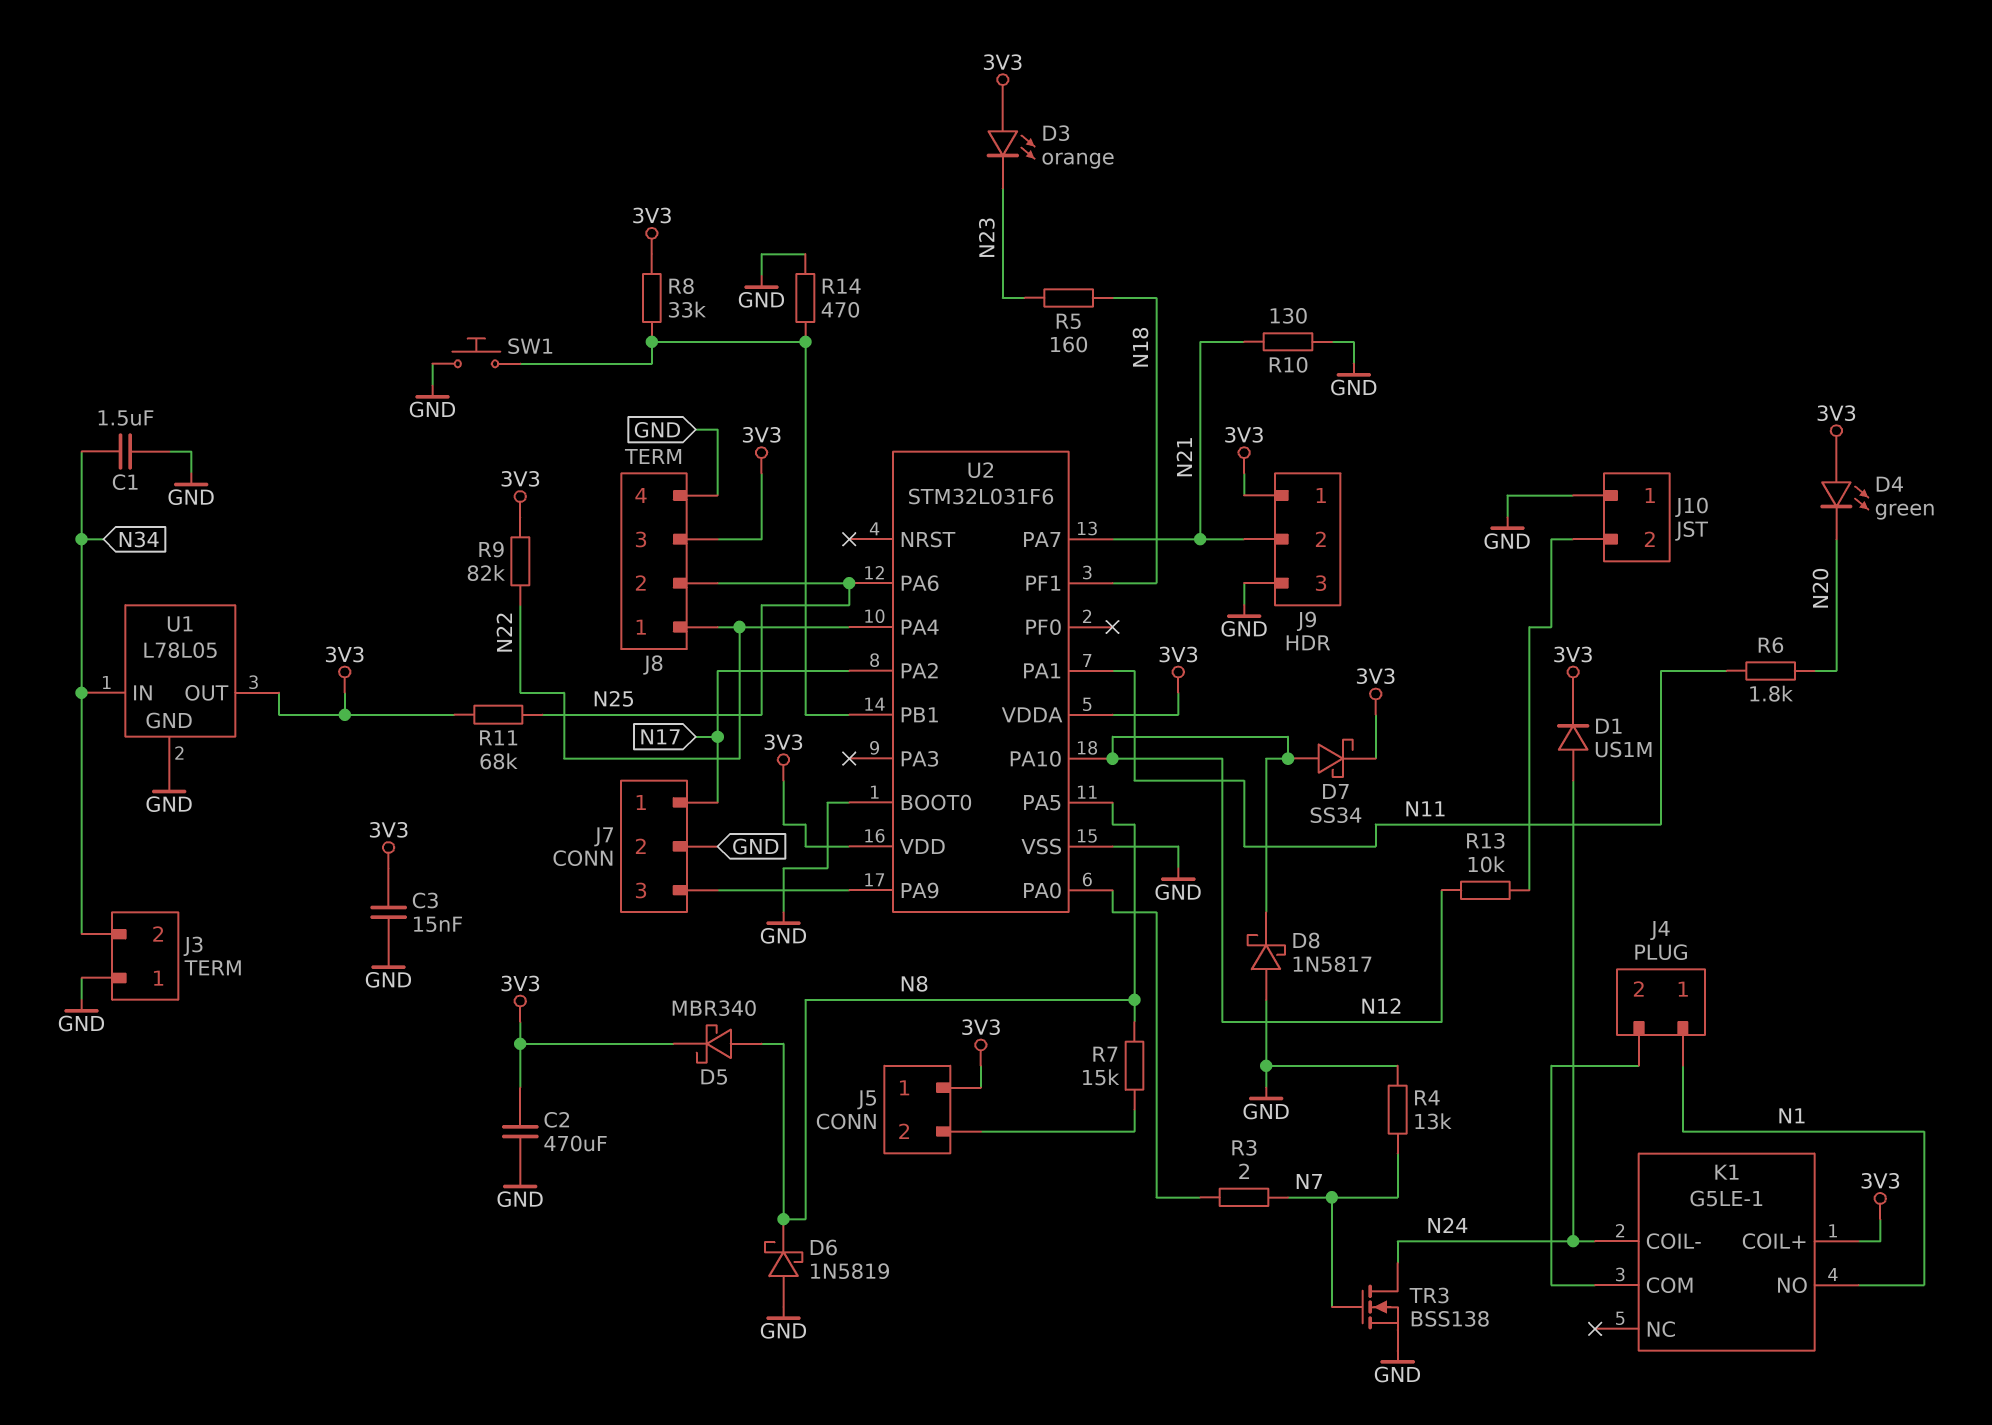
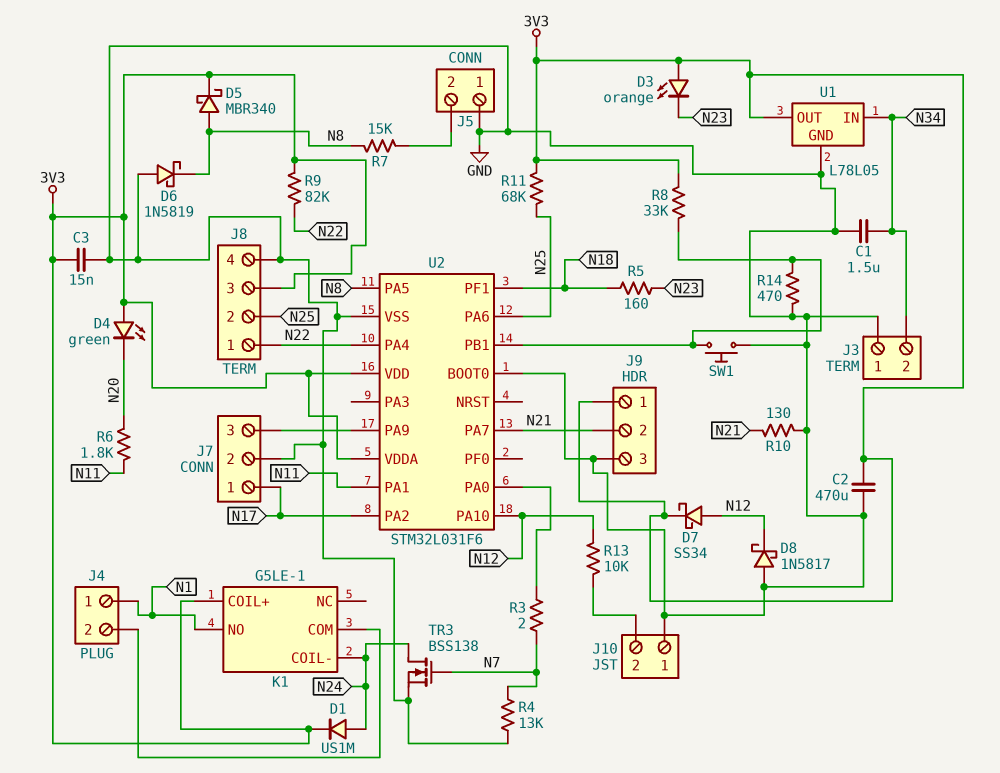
J5 pin 1: 3V3 -> GND

